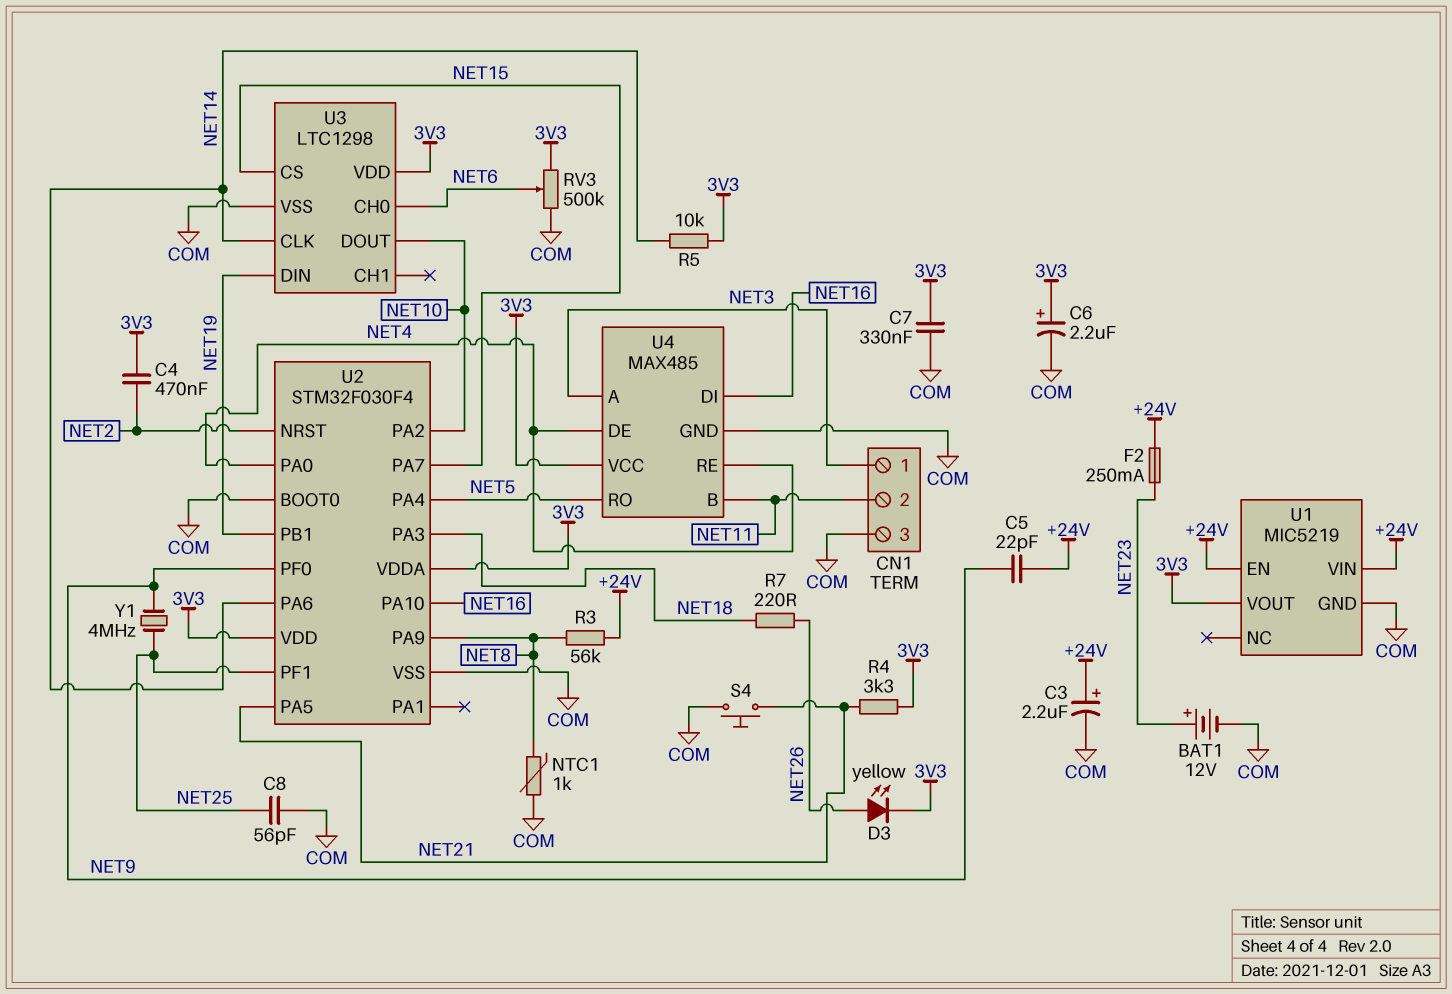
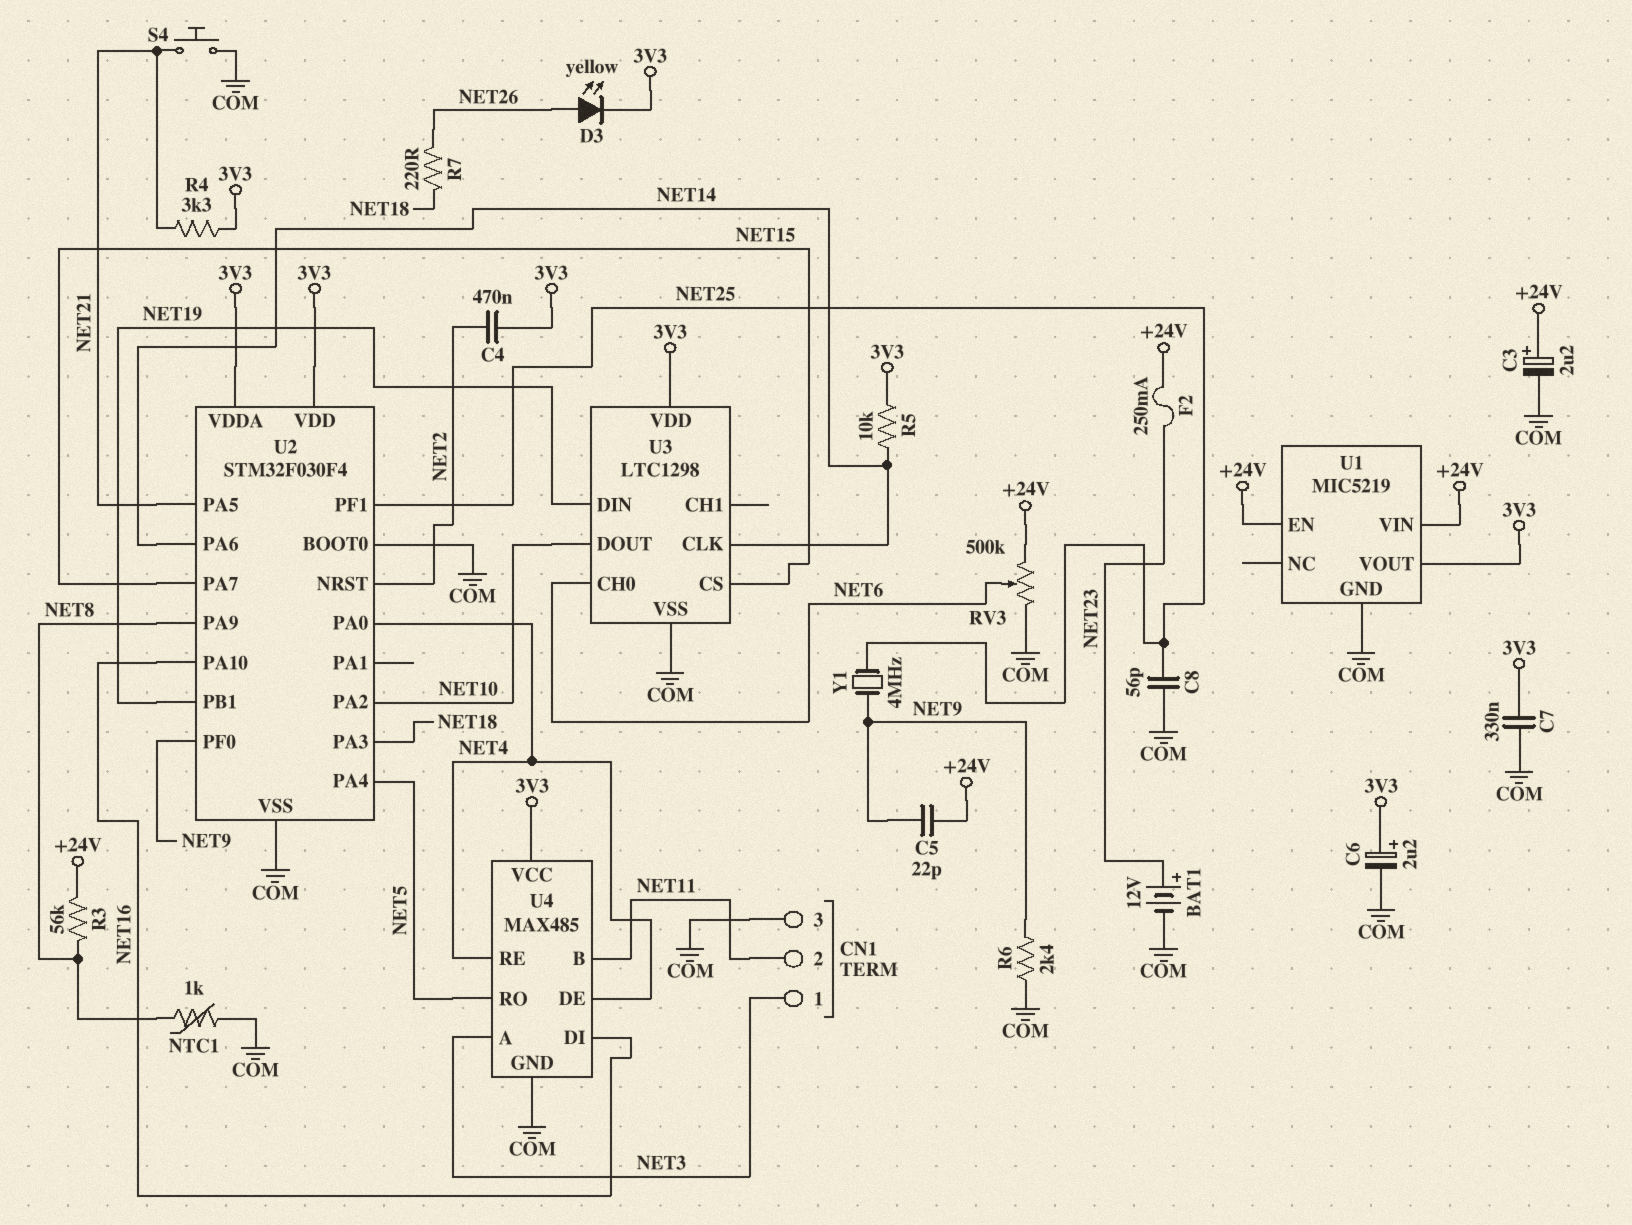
R6: none -> 2.4k (COM, NET9)
RV3: 500k (3V3, COM, wiper NET6) -> 500k (+24V, COM, wiper NET6)

